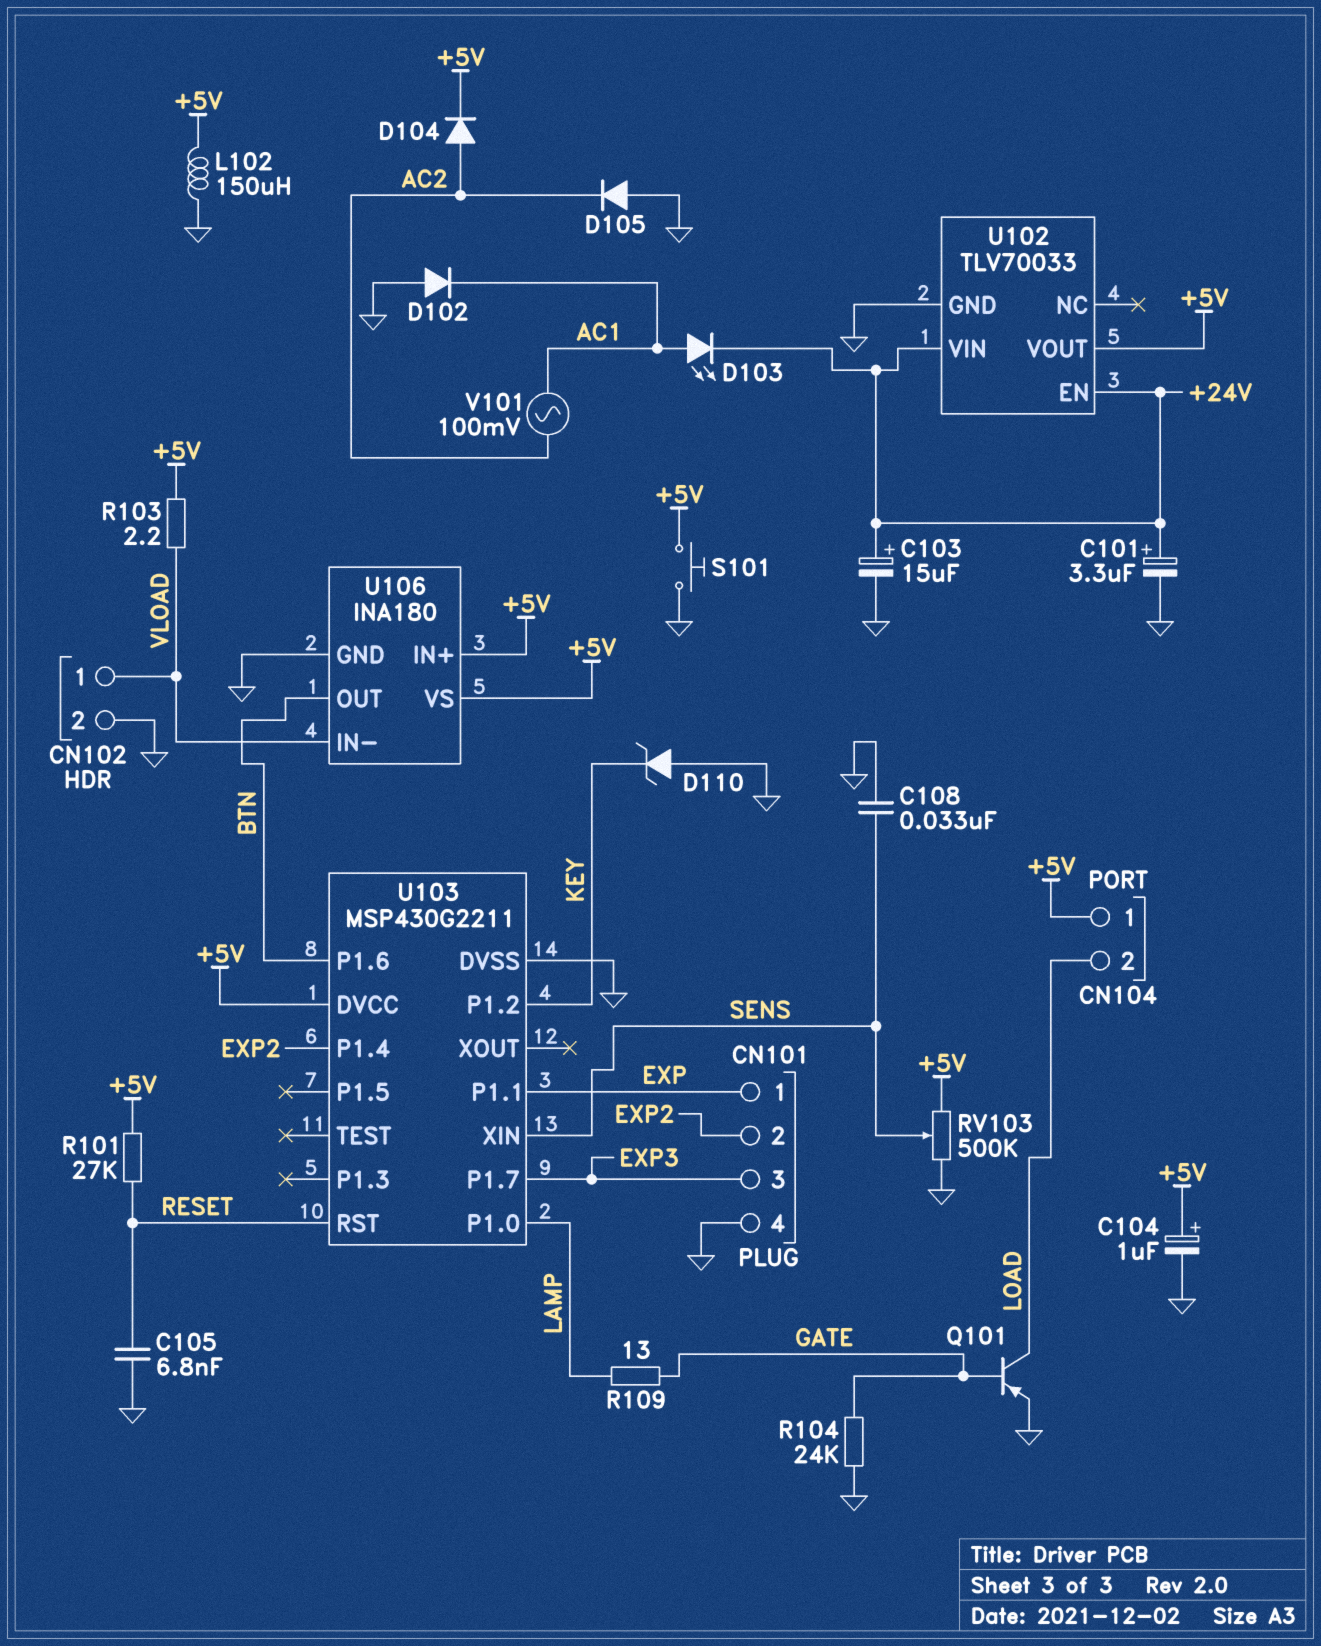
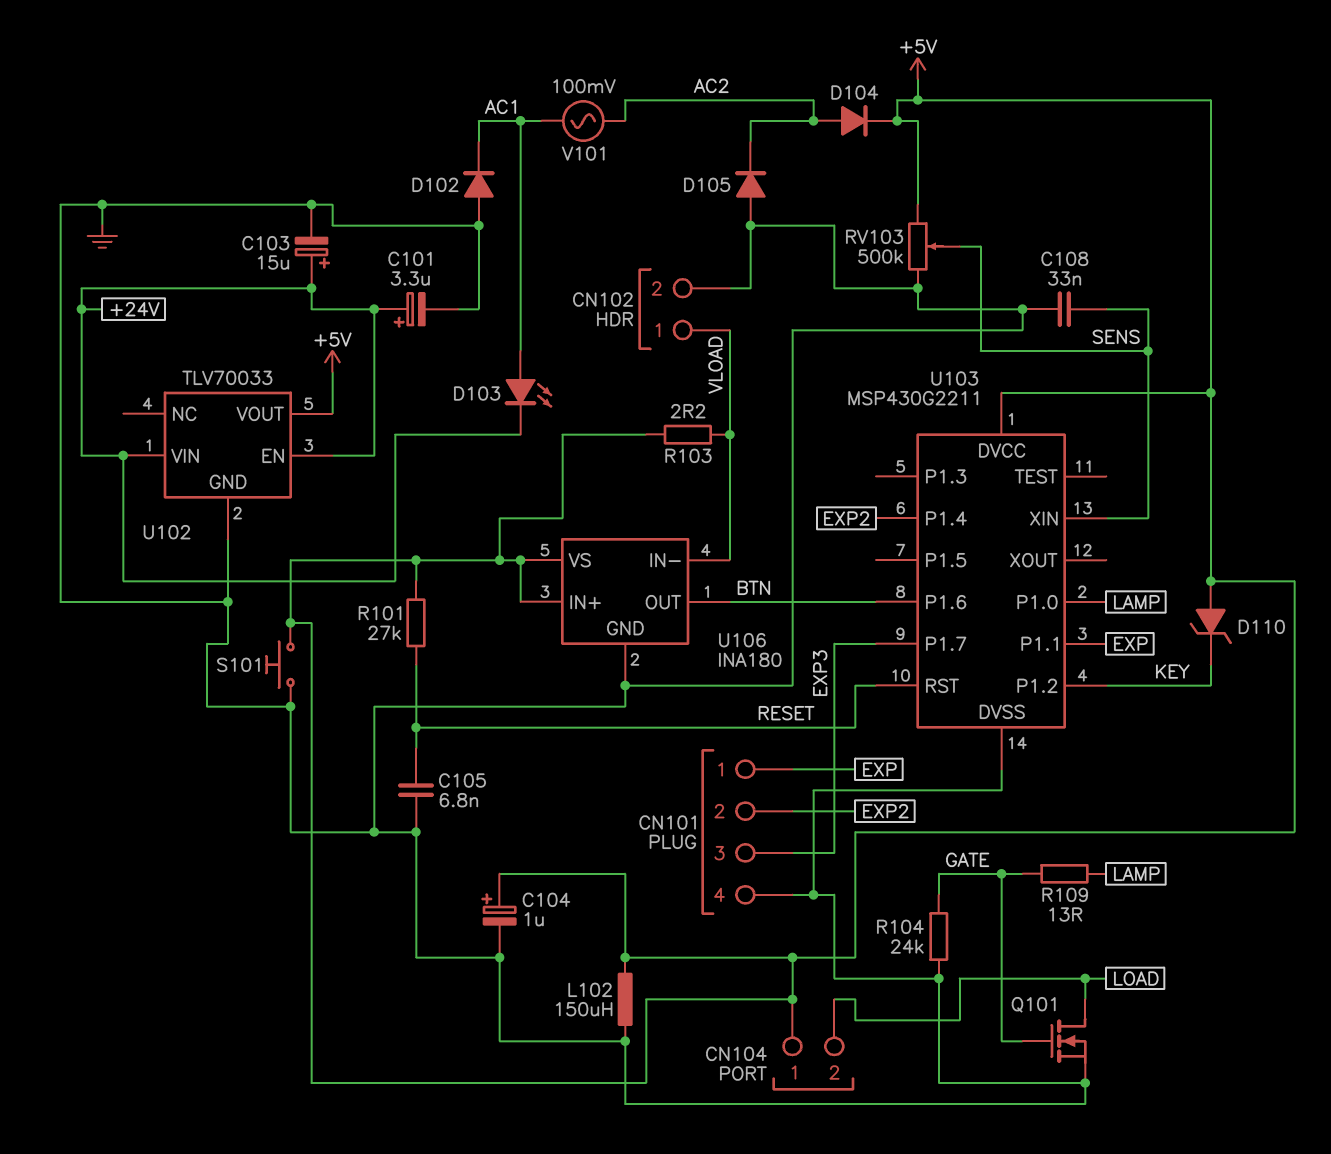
D110: zener (A GND, K KEY) -> zener (A +5V, K KEY)
Q101: PNP (B GATE, C LOAD, E GND) -> NMOS (G GATE, D LOAD, S GND)

